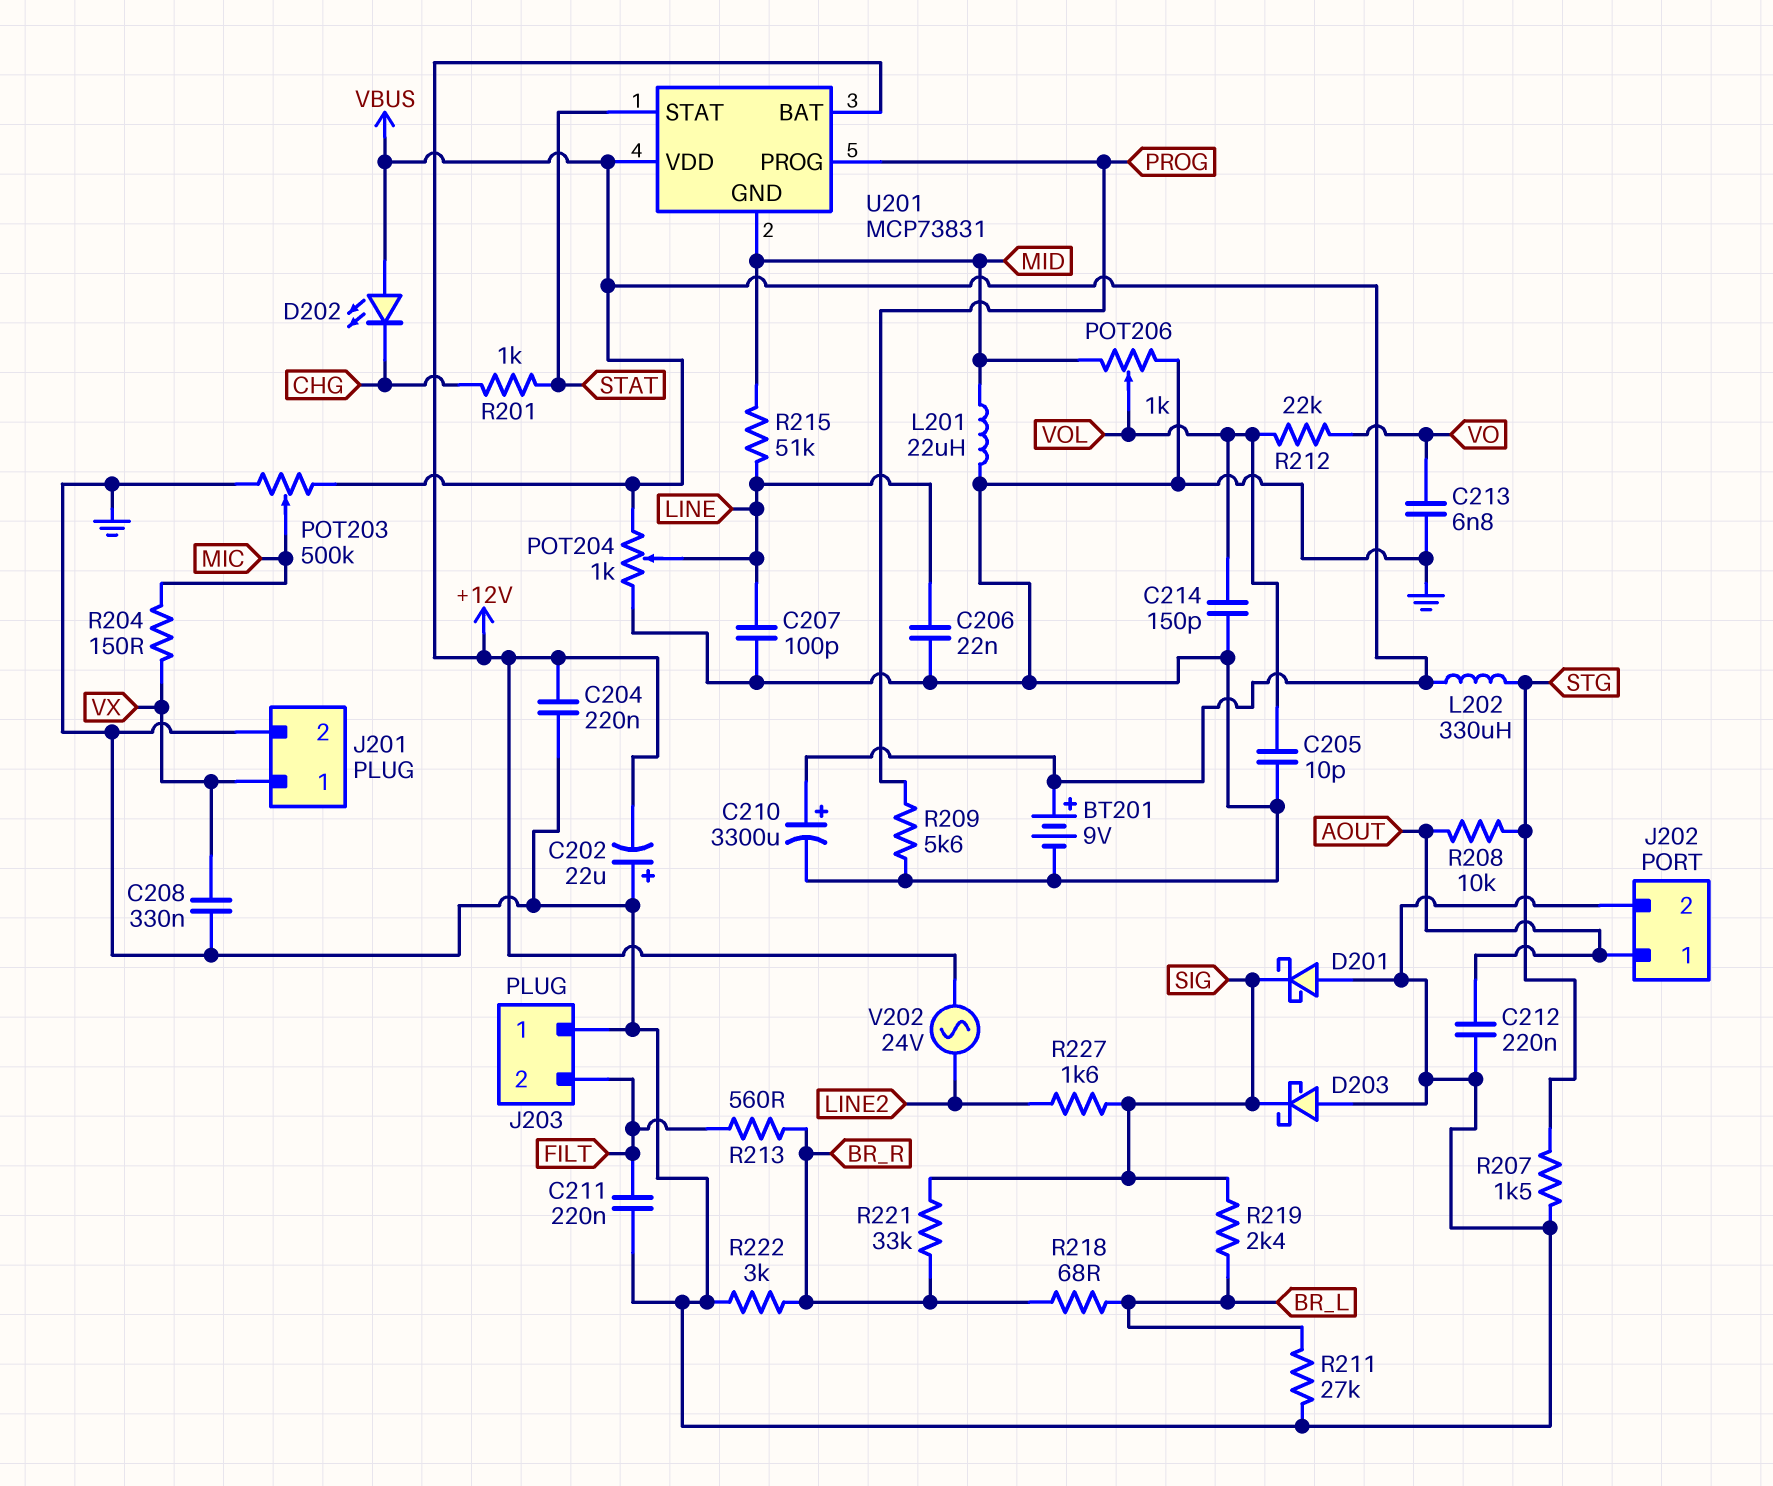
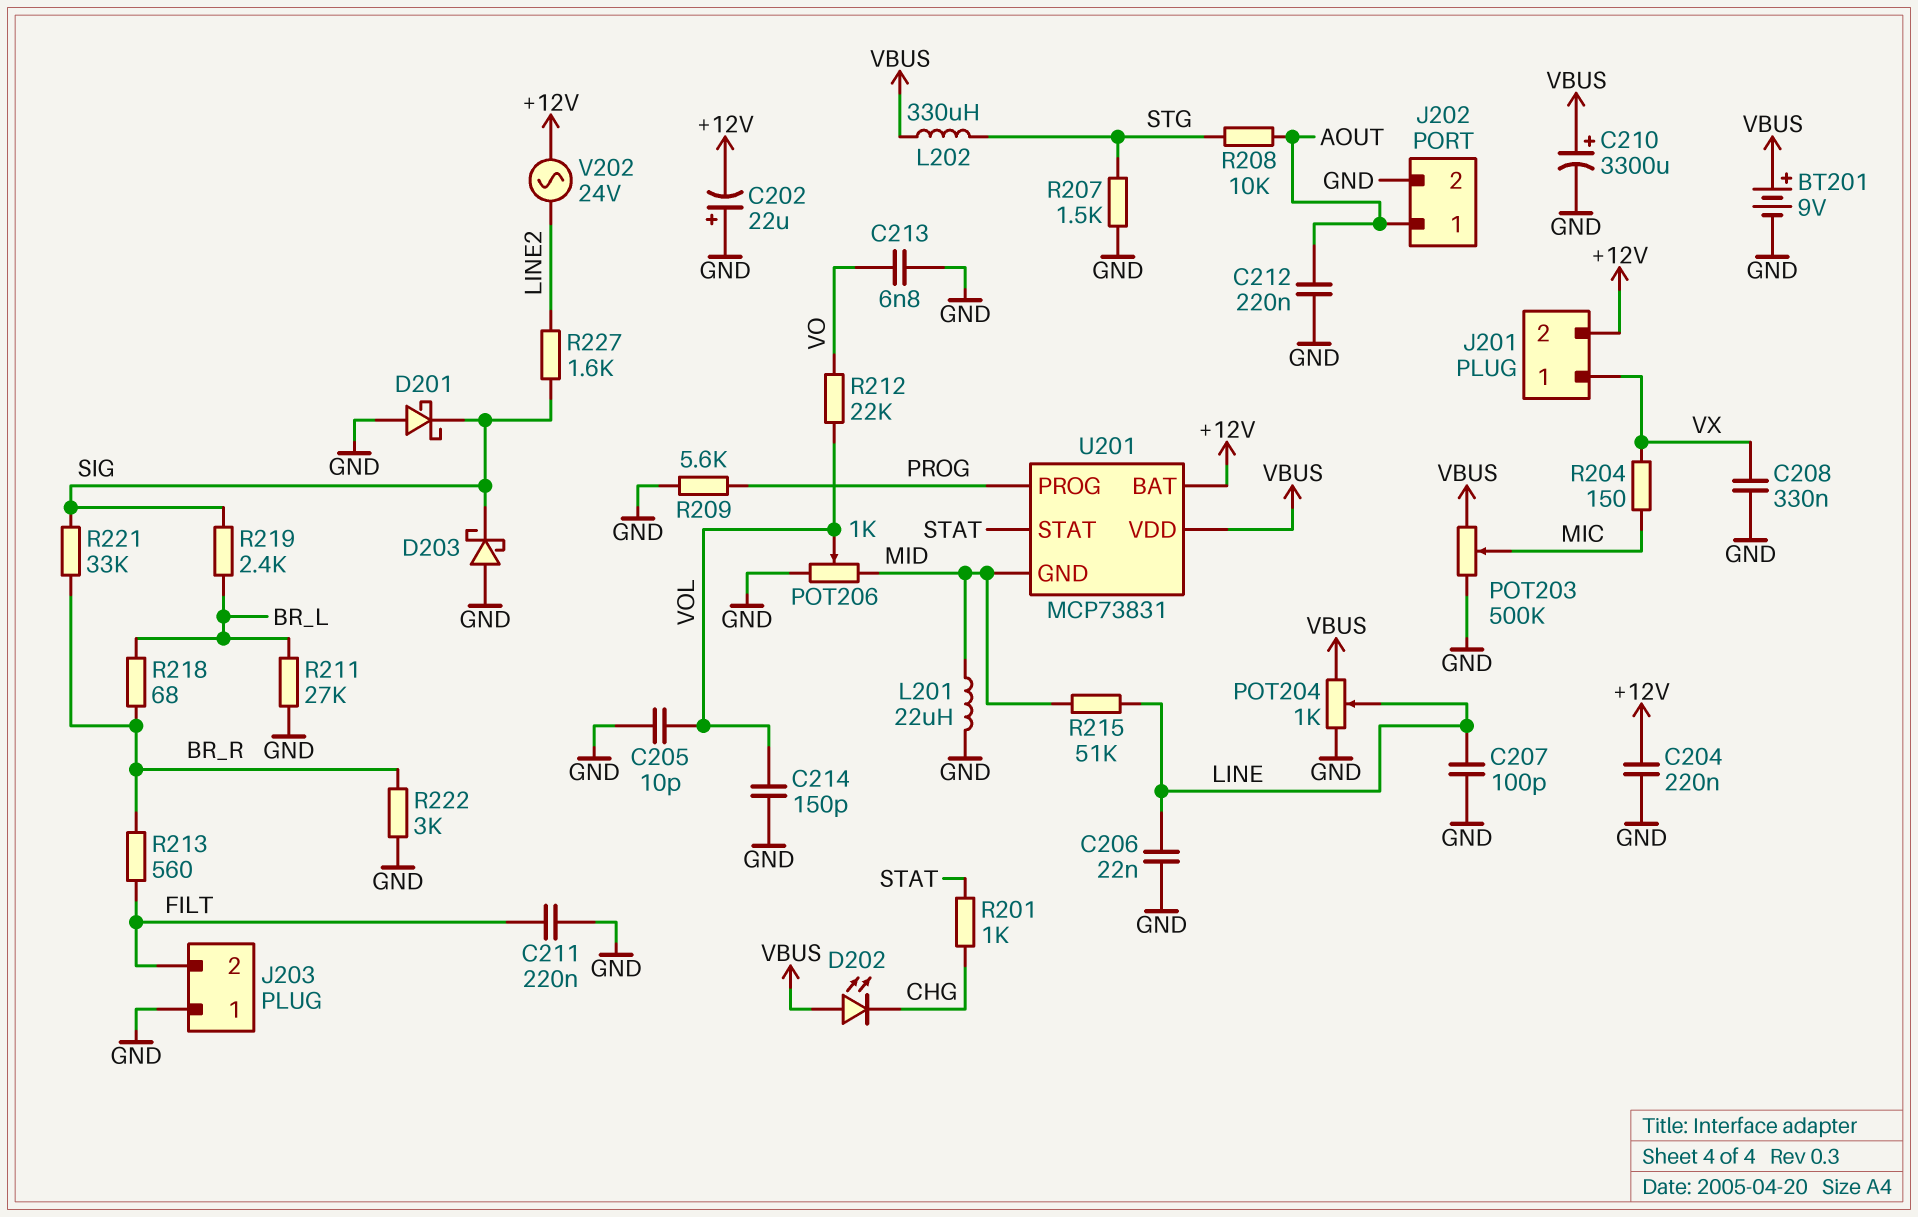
J201 pin 2: GND -> +12V

